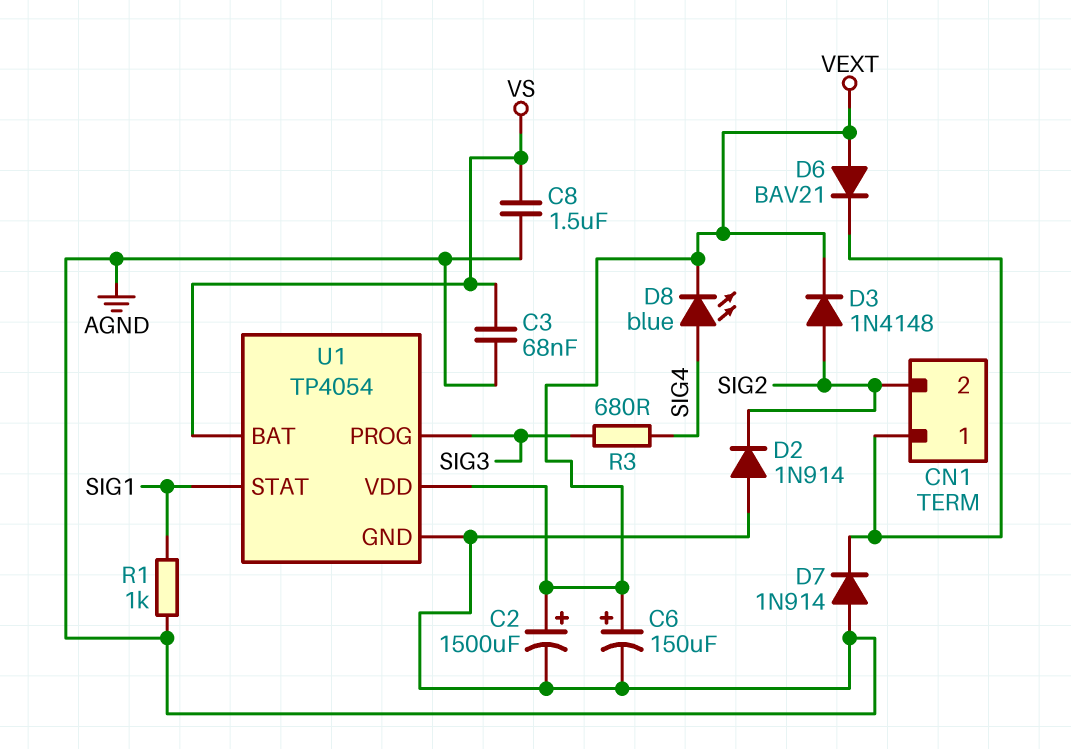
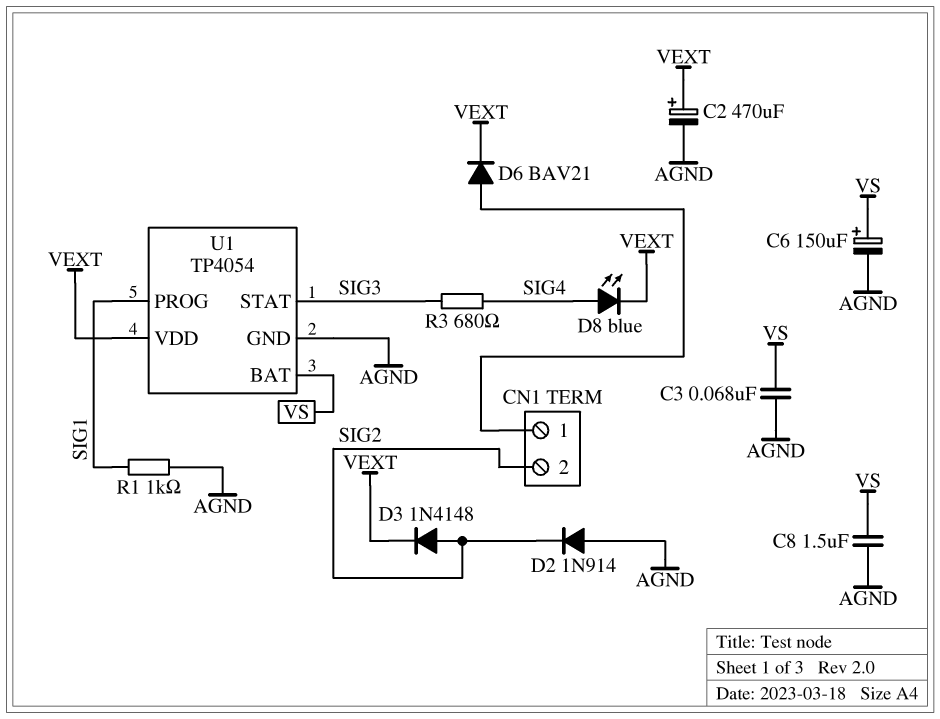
C2: 1500uF (plus VEXT, minus AGND) -> 470uF (plus VEXT, minus AGND)
C6: 150uF (plus VEXT, minus AGND) -> 150uF (plus VS, minus AGND)
D6: diode BAV21 (A VEXT, K CN1/1) -> diode BAV21 (A CN1/1, K VEXT)
D7: diode 1N914 (A AGND, K CN1/1) -> none
U1 pin PROG: SIG3 -> SIG1
U1 pin STAT: SIG1 -> SIG3

